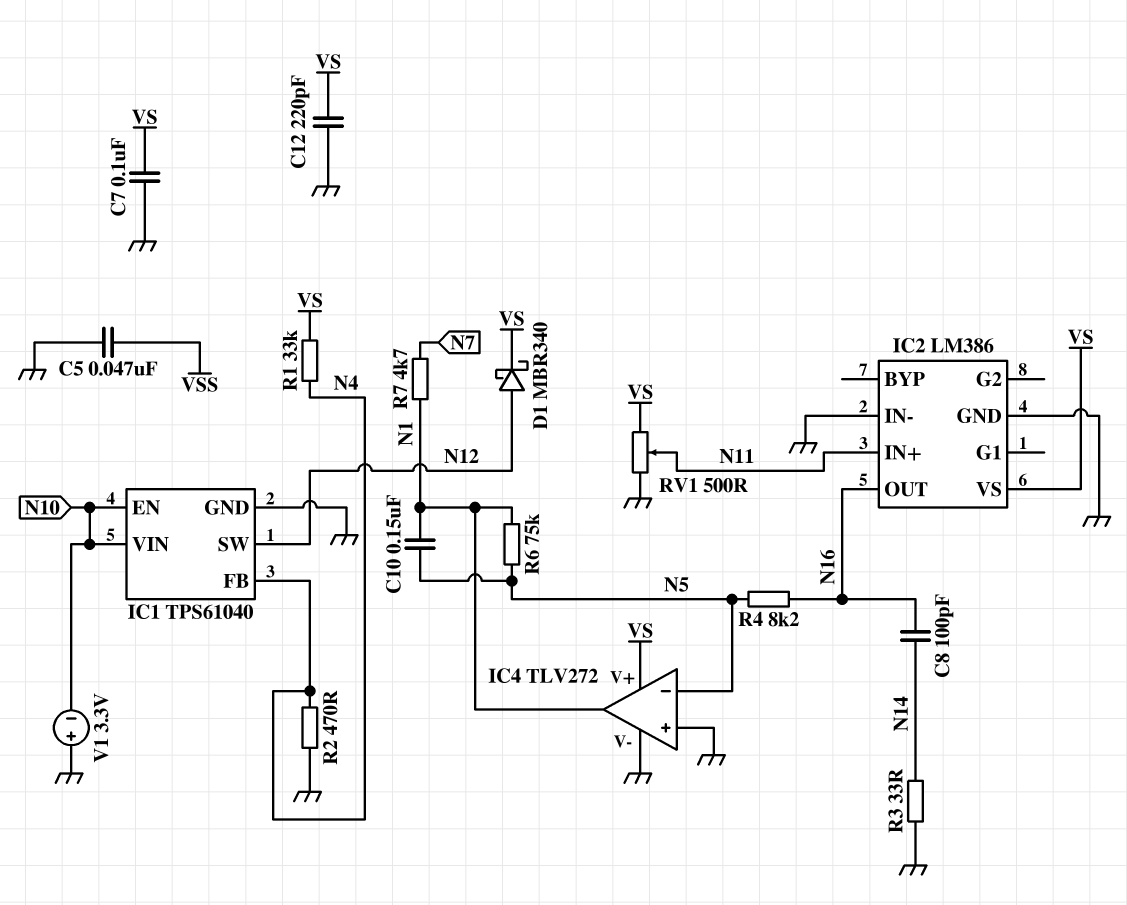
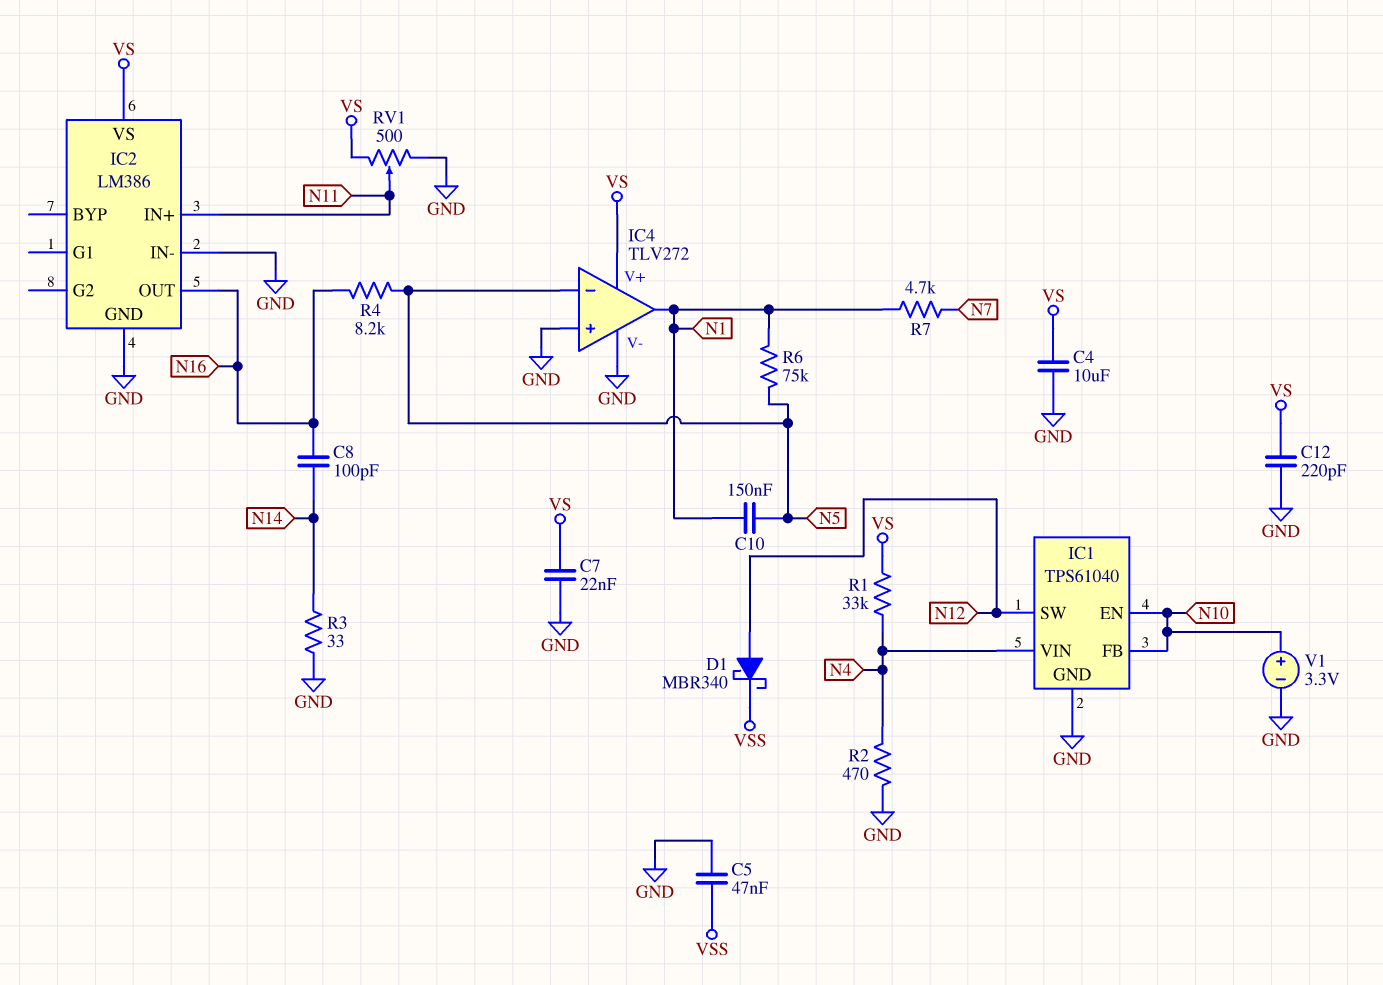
C4: none -> 10uF (GND, VS)
C7: 100nF (GND, VS) -> 22nF (GND, VS)
D1: schottky MBR340 (A N12, K VS) -> schottky MBR340 (A N12, K VSS)
IC1 pin FB: N4 -> N10
IC1 pin VIN: N10 -> N4
V1: 3.3V (plus GND, minus N10) -> 3.3V (plus N10, minus GND)

